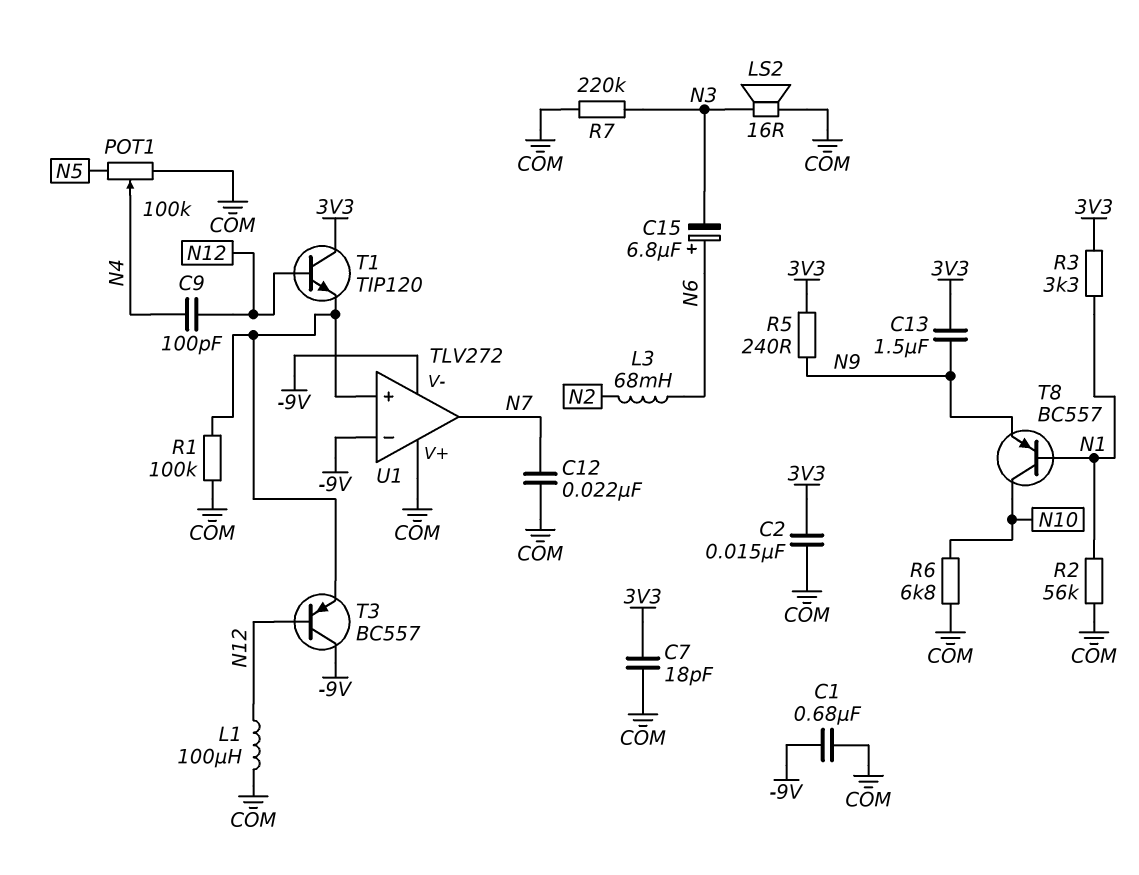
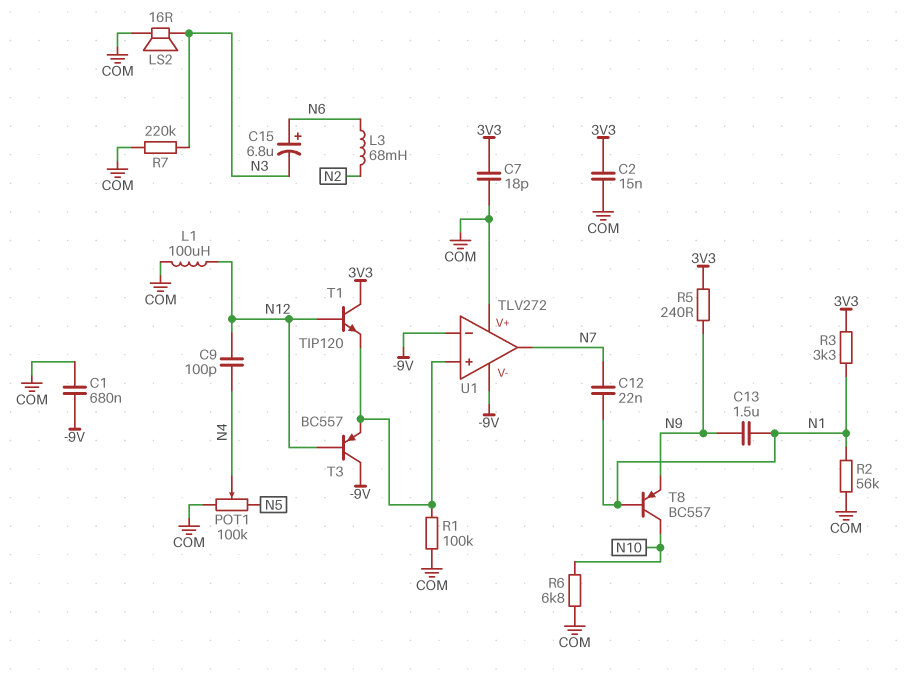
C12: 22nF (COM, N7) -> 22nF (N1, N7)
C13: 1.5uF (3V3, N9) -> 1.5uF (N1, N9)

